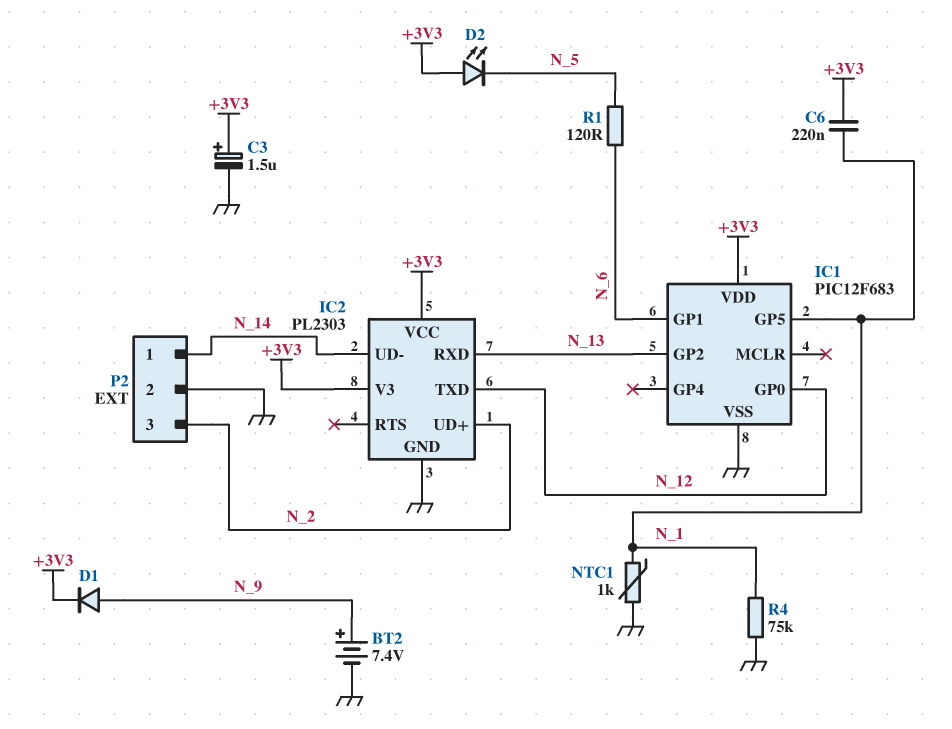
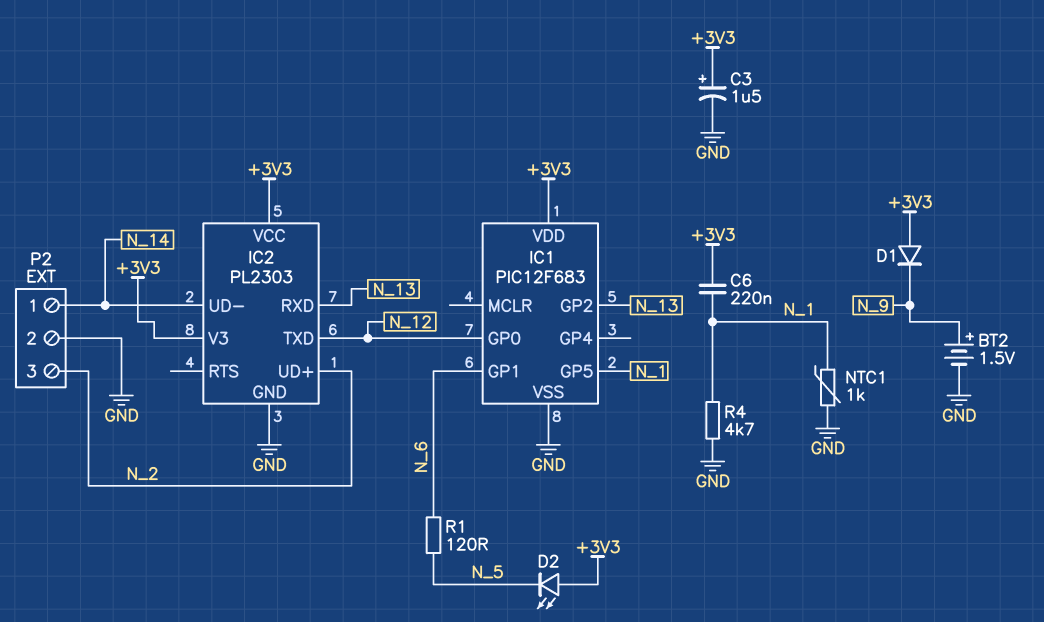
BT2: 7.4V (plus N_9, minus GND) -> 1.5V (plus N_9, minus GND)
D1: diode (A N_9, K +3V3) -> diode (A +3V3, K N_9)
R4: 75k (GND, N_1) -> 4.7k (GND, N_1)

